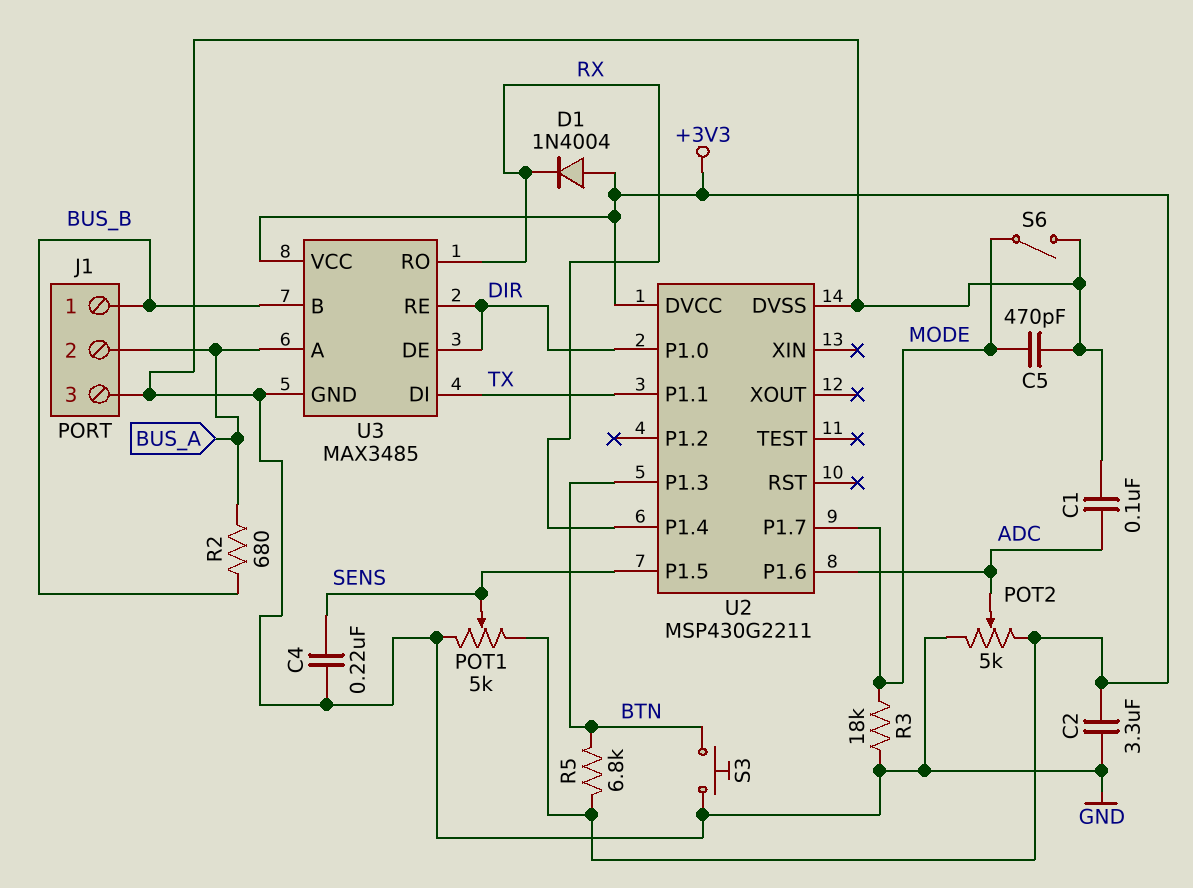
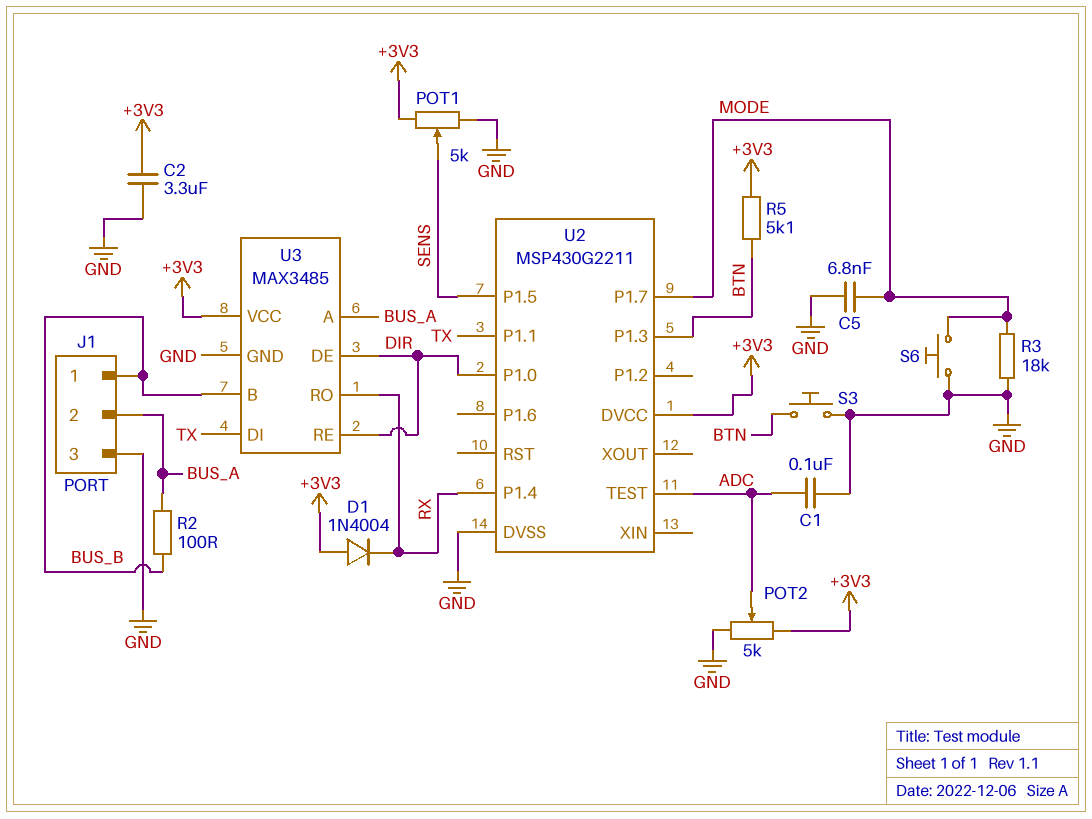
C4: 220nF (GND, SENS) -> none
C5: 470pF (GND, MODE) -> 6.8nF (GND, MODE)
R2: 680 (BUS_A, BUS_B) -> 100 (BUS_A, BUS_B)
R5: 6.8k (+3V3, BTN) -> 5.1k (+3V3, BTN)
S6: switch (GND, MODE) -> button (GND, MODE)
U2 pin P1.6: ADC -> none
U2 pin TEST: none -> ADC

